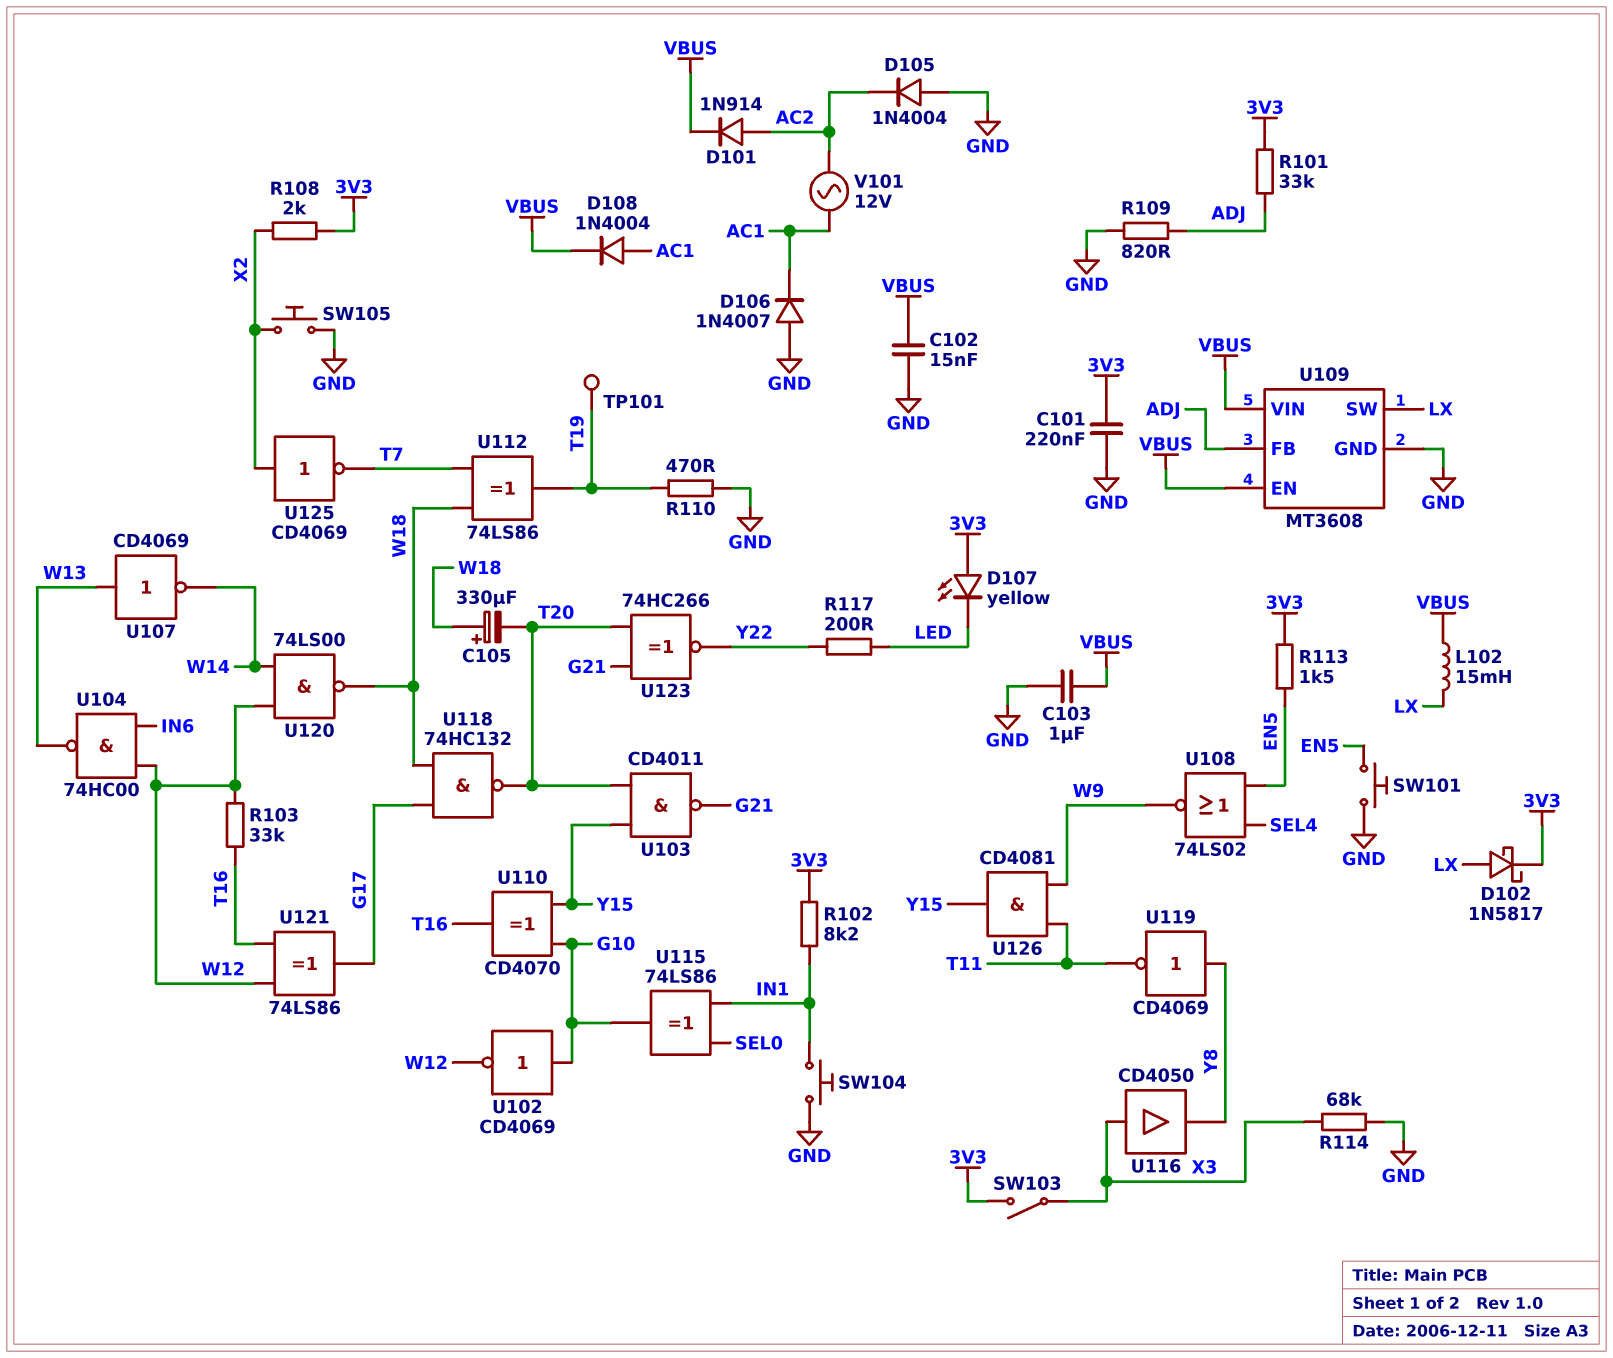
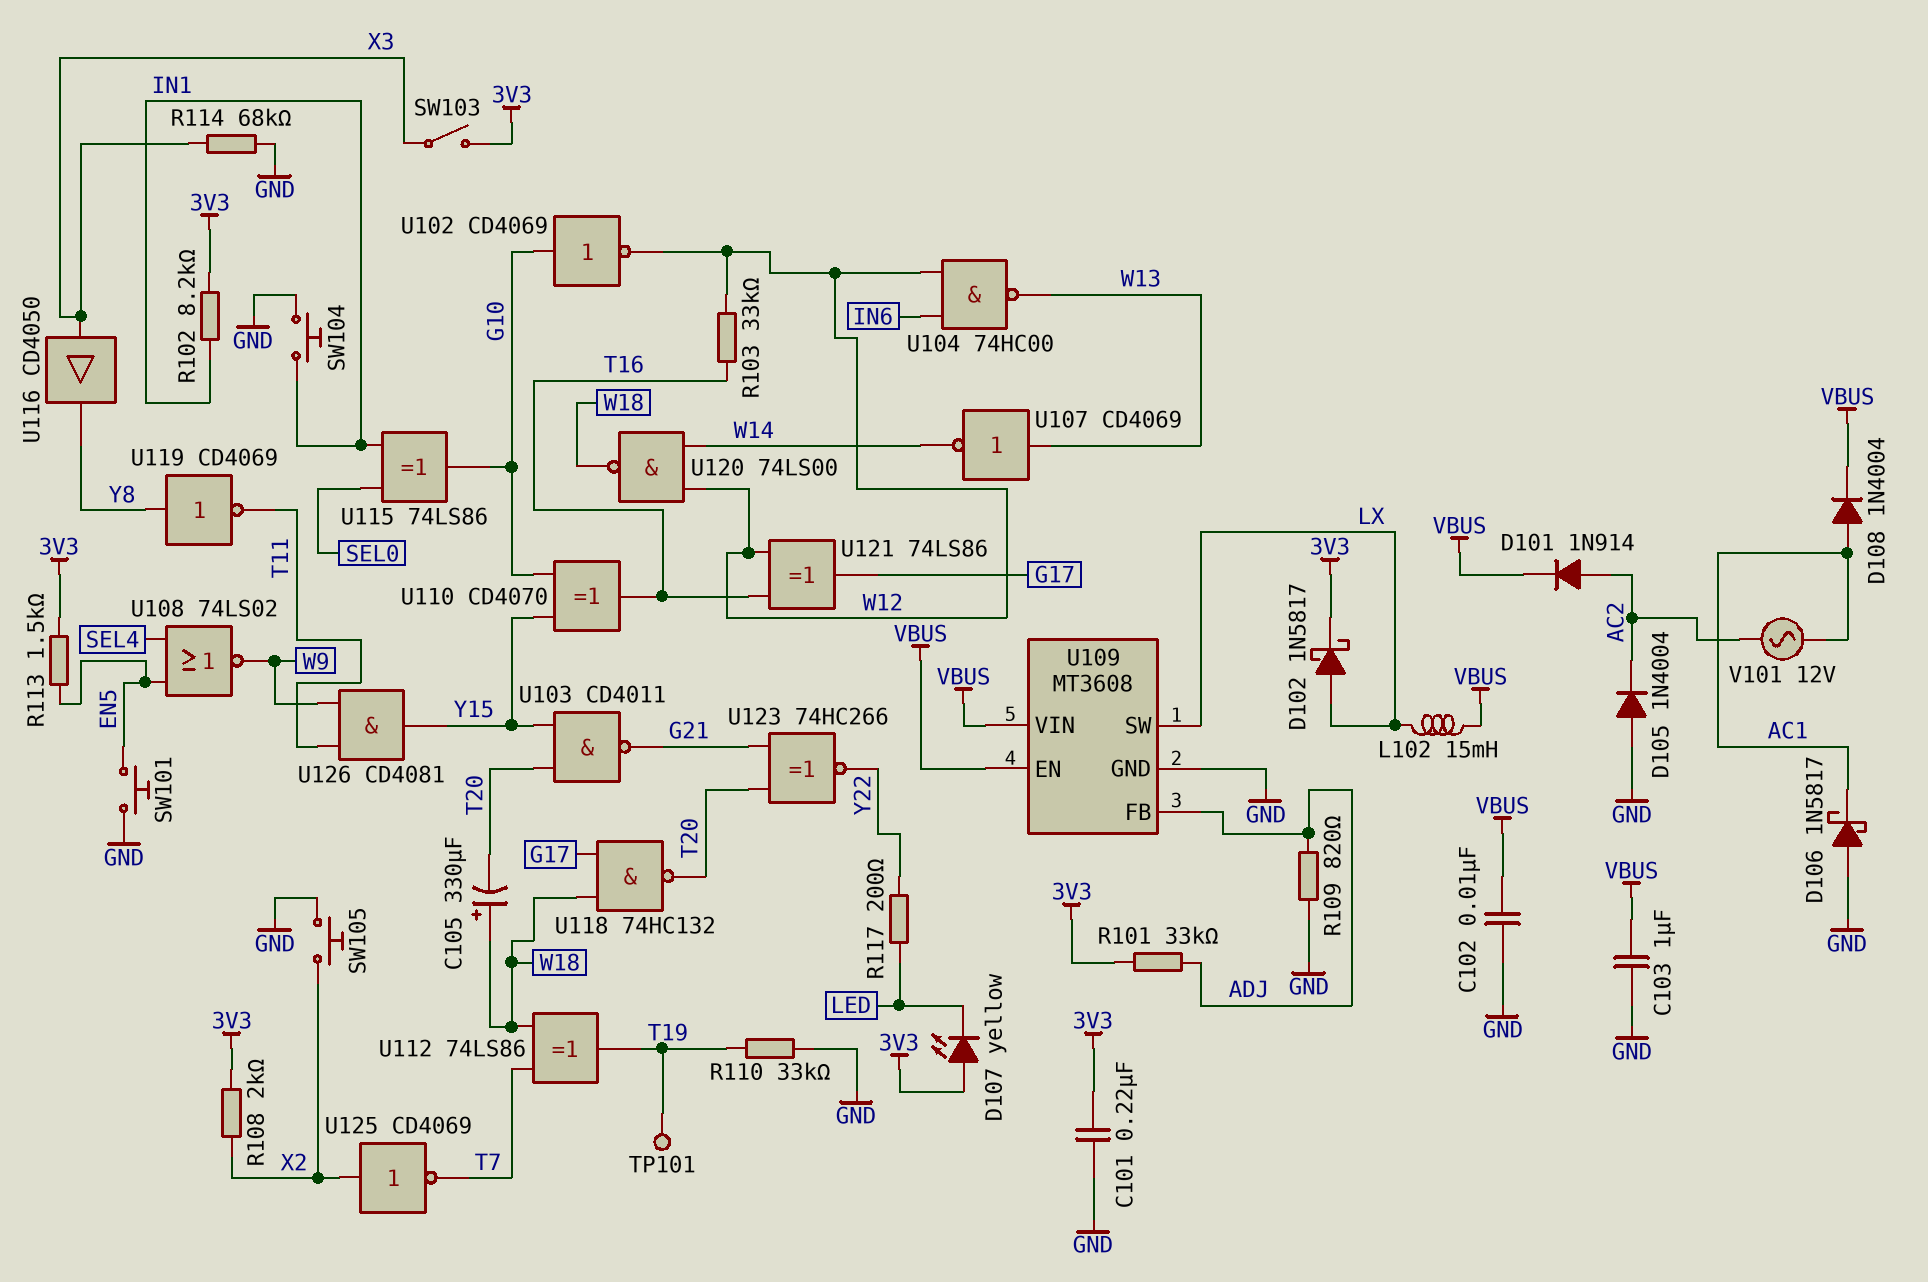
C102: 15nF (GND, VBUS) -> 10nF (GND, VBUS)
D106: diode 1N4007 (A GND, K AC1) -> schottky 1N5817 (A GND, K AC1)
R110: 470 (GND, T19) -> 33k (GND, T19)

